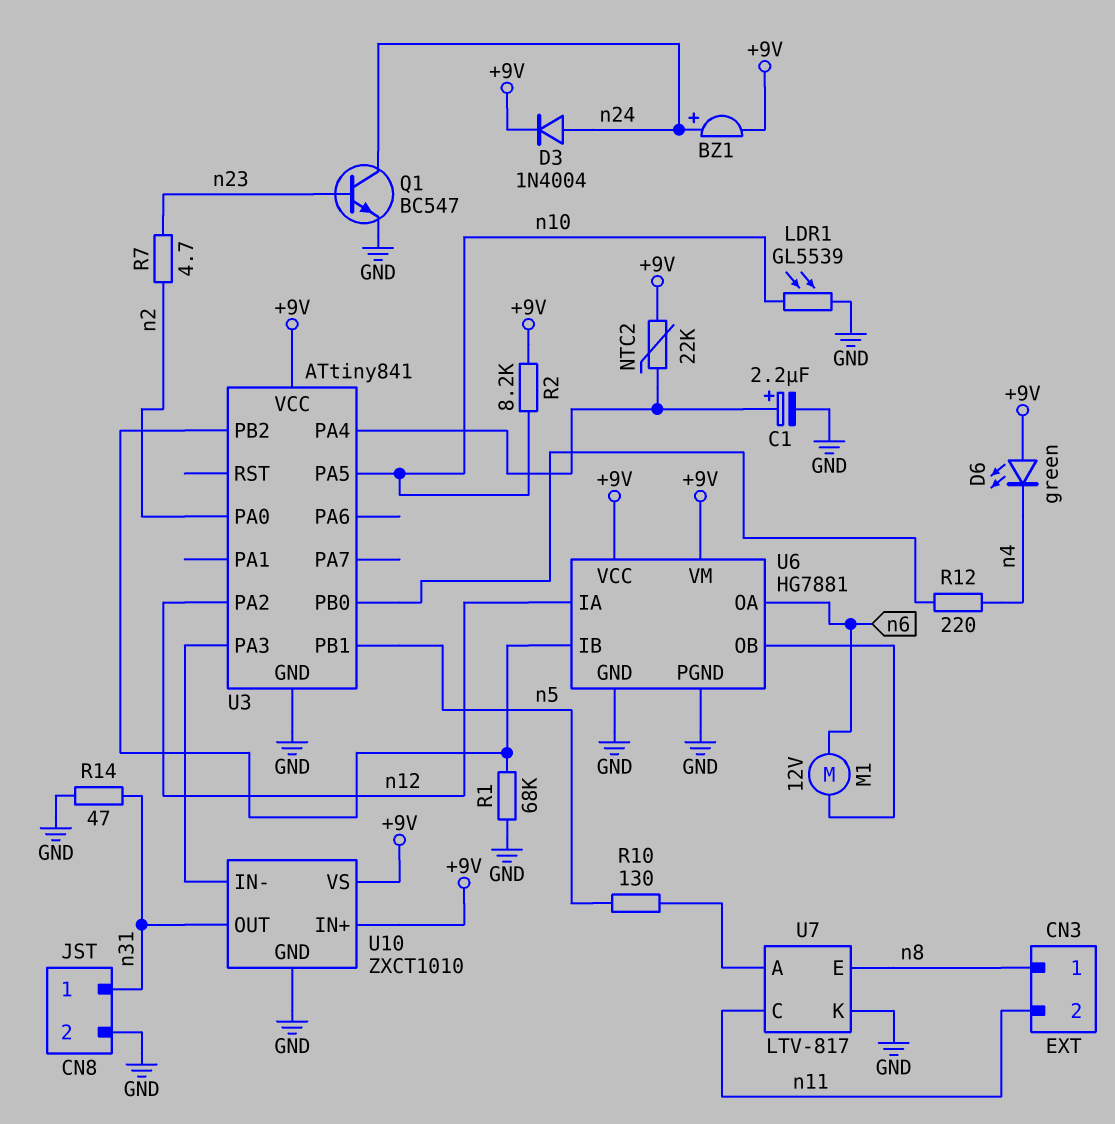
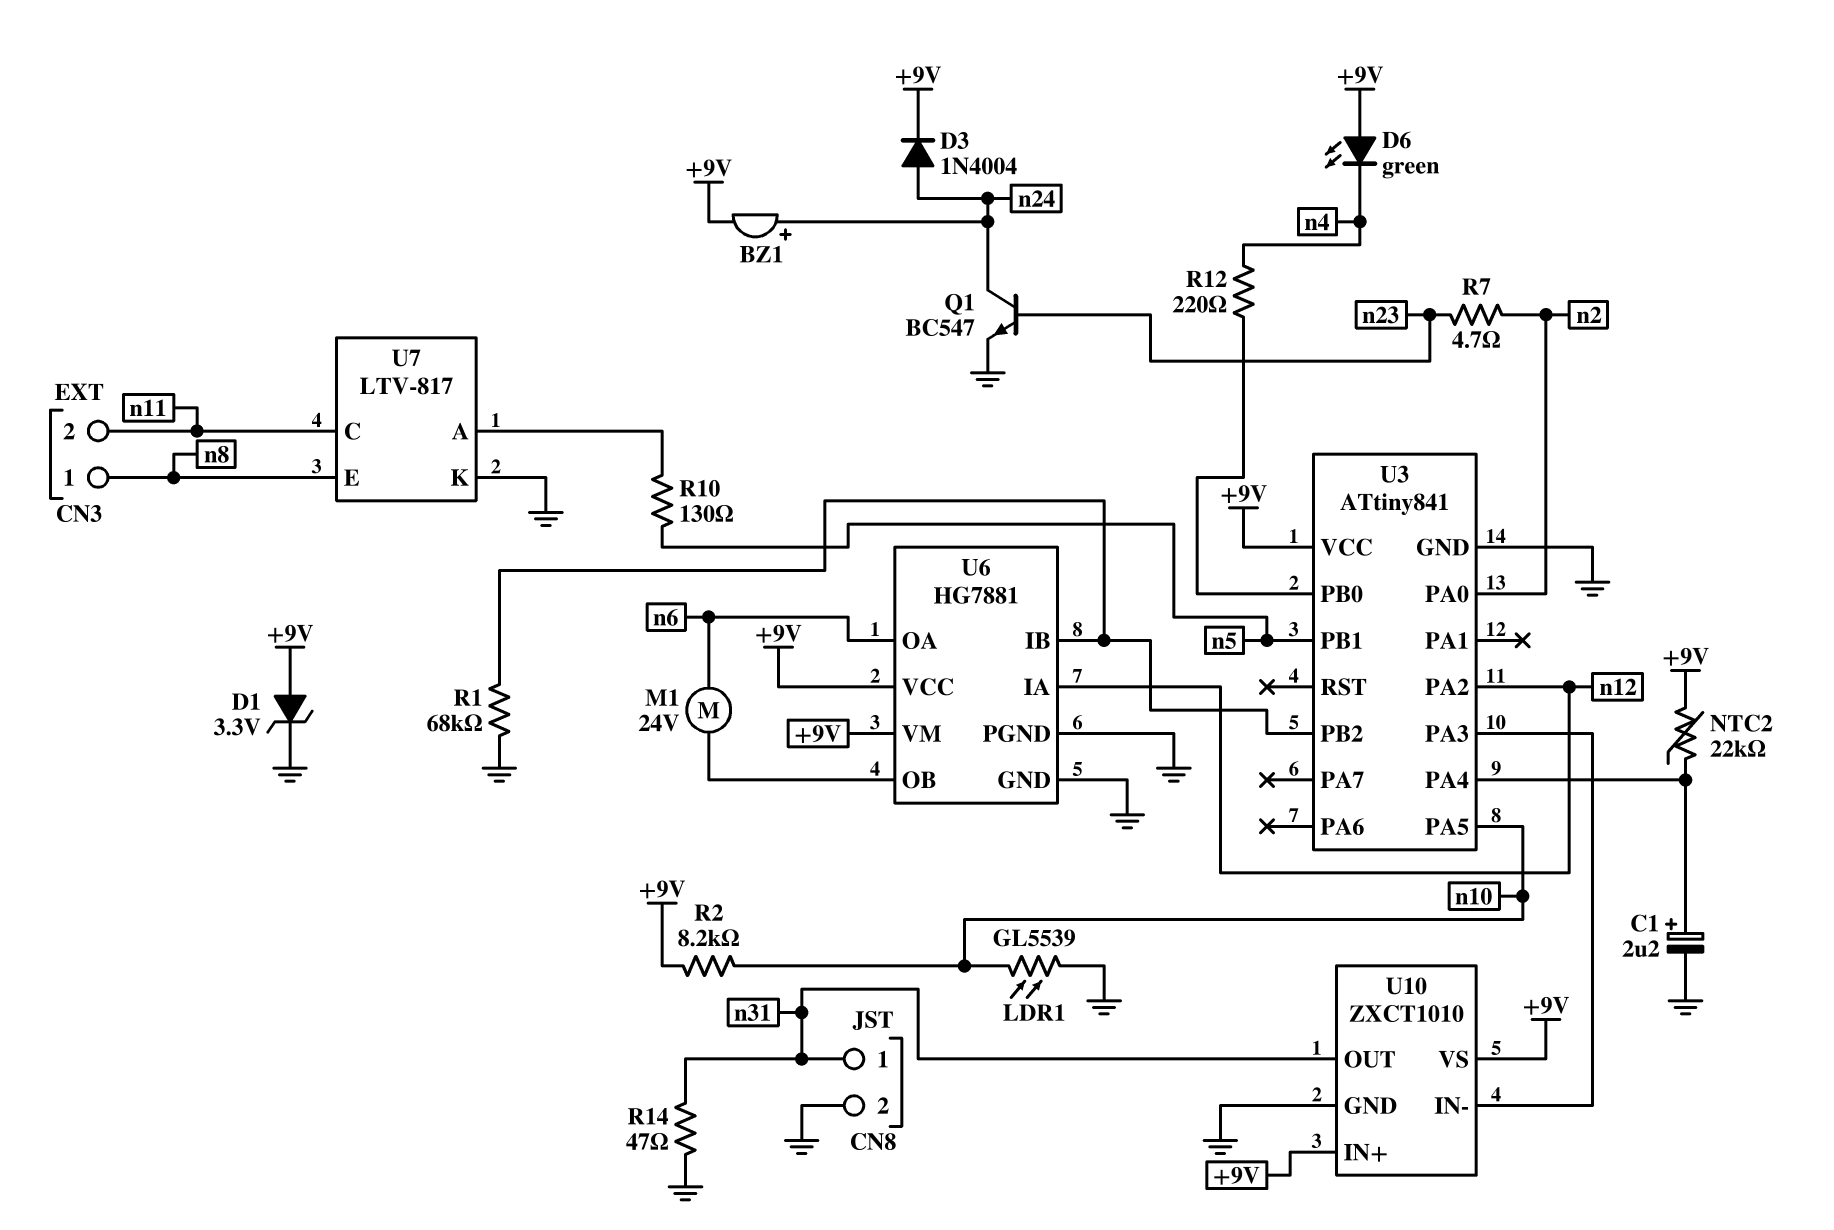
D1: none -> zener 3.3V (A +9V, K GND)
M1: motor 12V (U6/OB, n6) -> motor 24V (U6/OB, n6)

